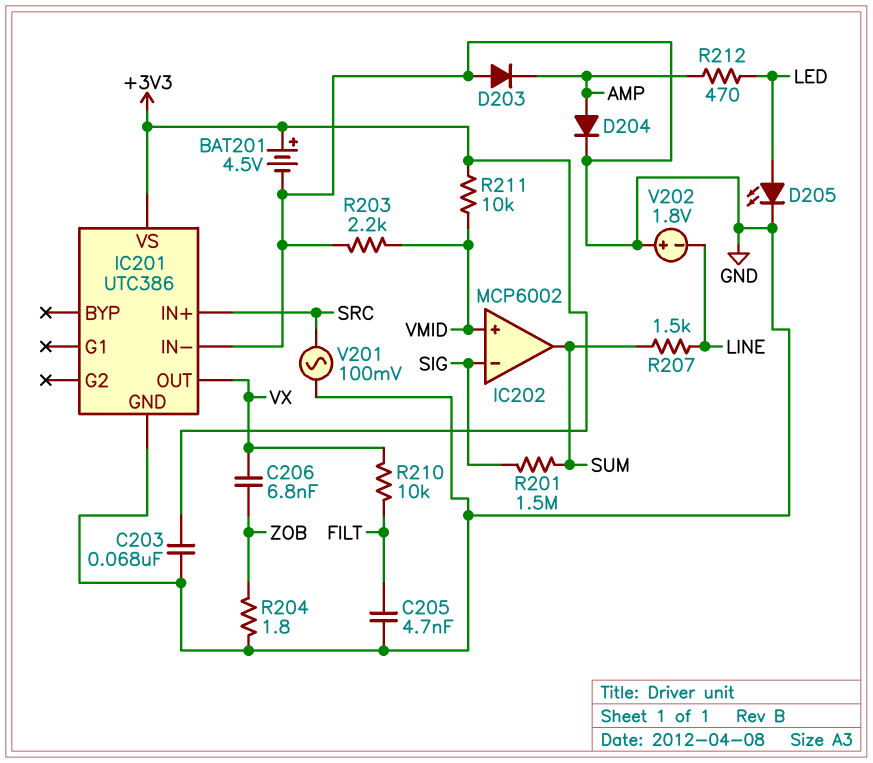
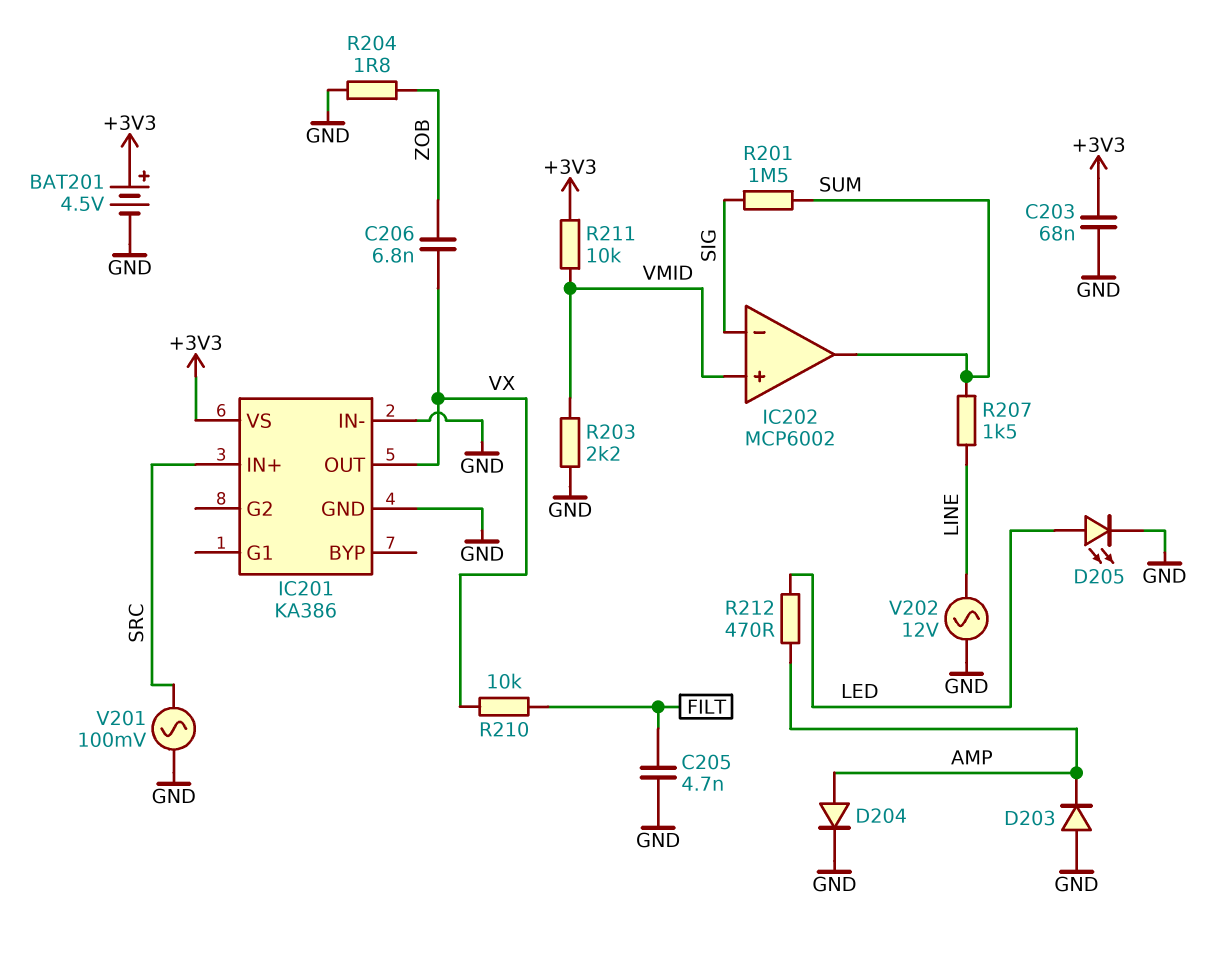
IC201: UTC386 -> KA386
V202: 1.8V (plus GND, minus LINE) -> AC 12V (GND, LINE)

